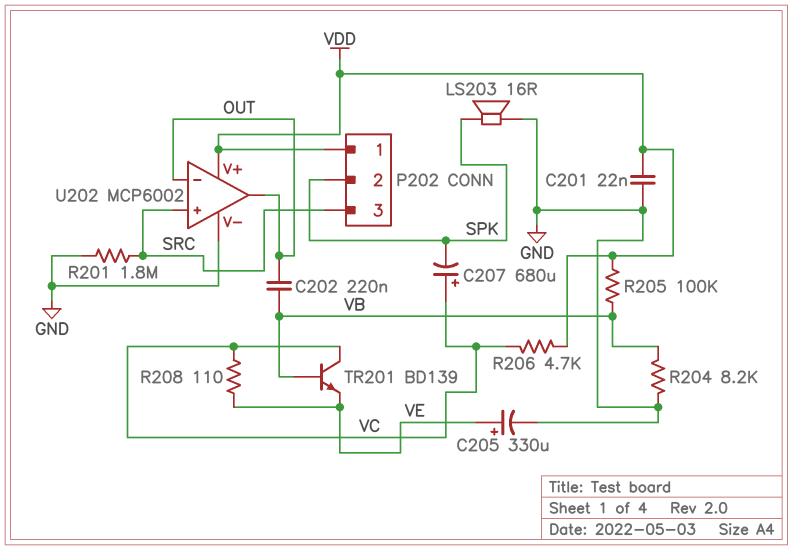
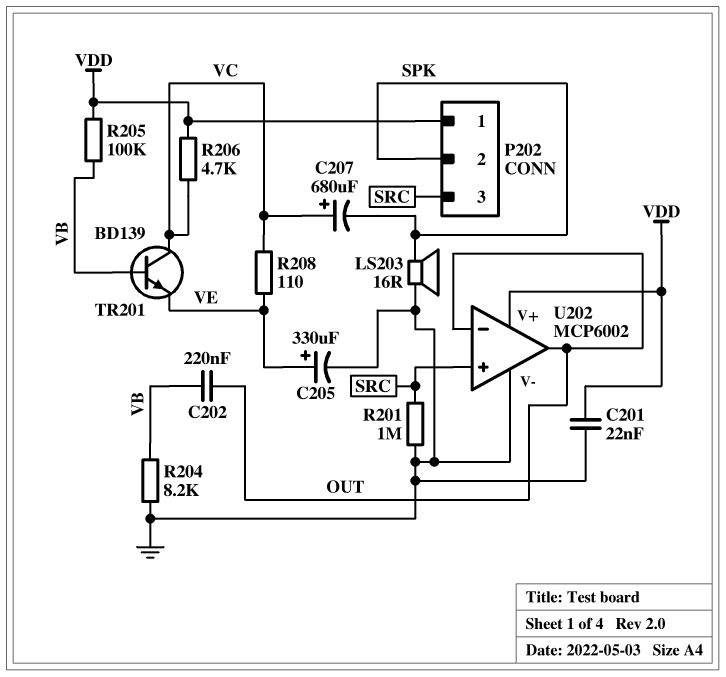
R201: 1.8M (GND, SRC) -> 1M (GND, SRC)

